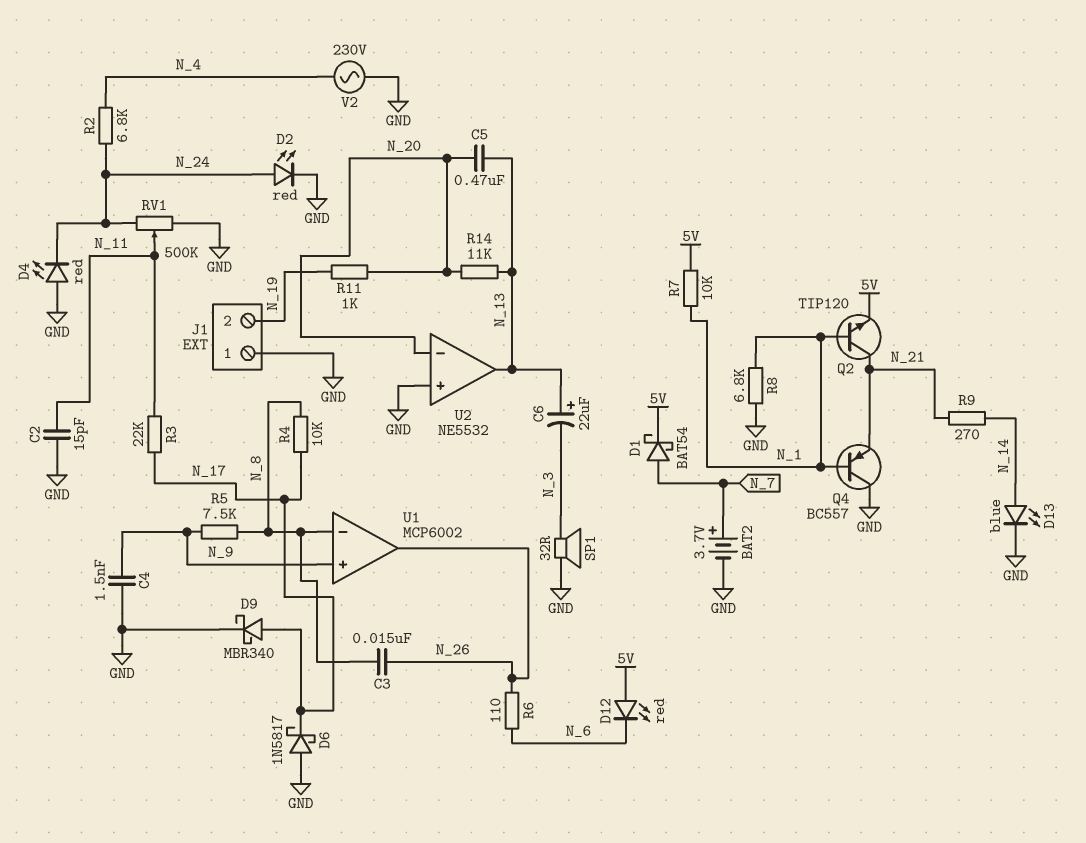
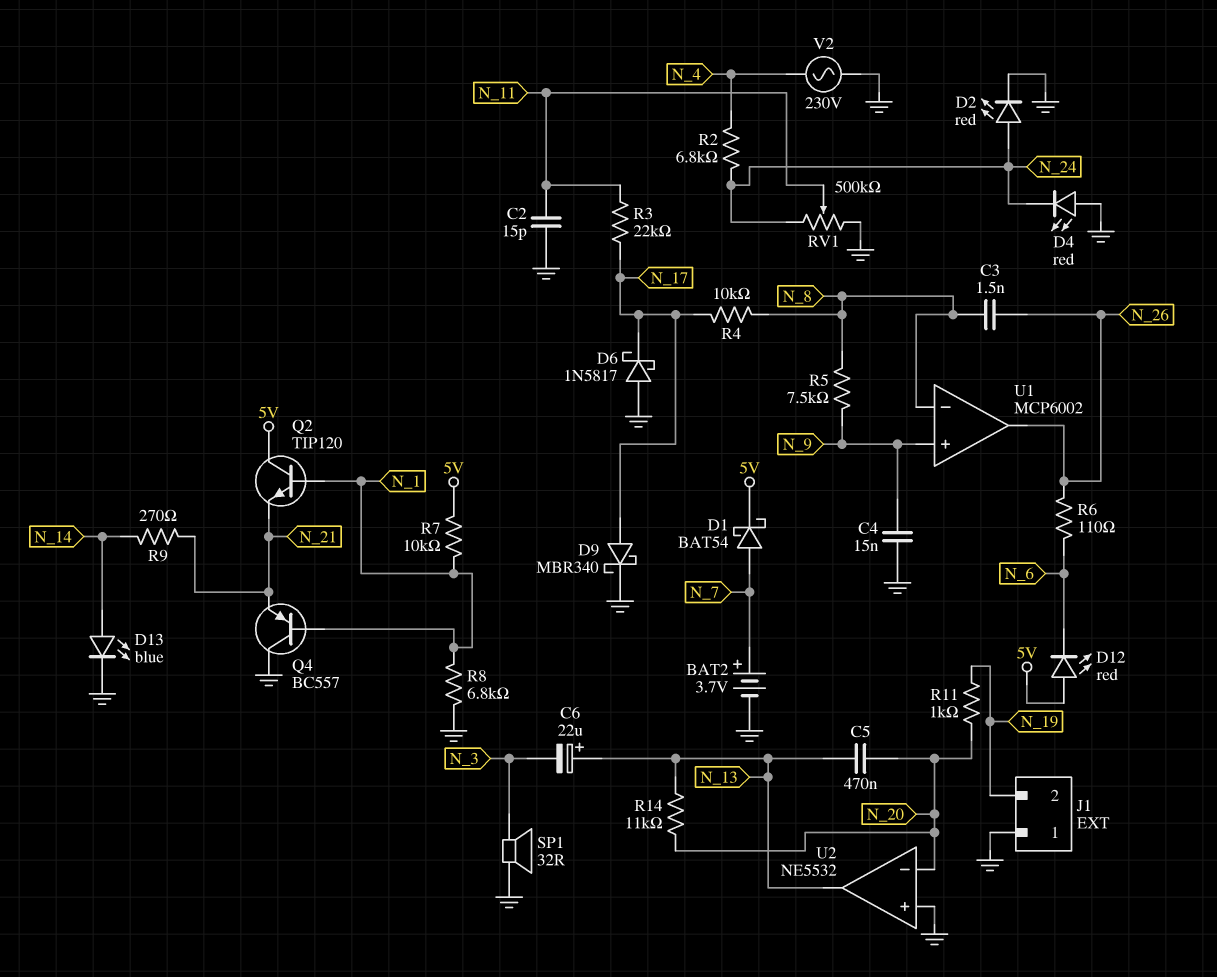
C3: 15nF (N_8, N_26) -> 1.5nF (N_8, N_26)
C4: 1.5nF (GND, N_9) -> 15nF (GND, N_9)
Q2: NPN TIP120 (B N_1, C N_21, E 5V) -> NPN TIP120 (B N_1, C 5V, E N_21)

